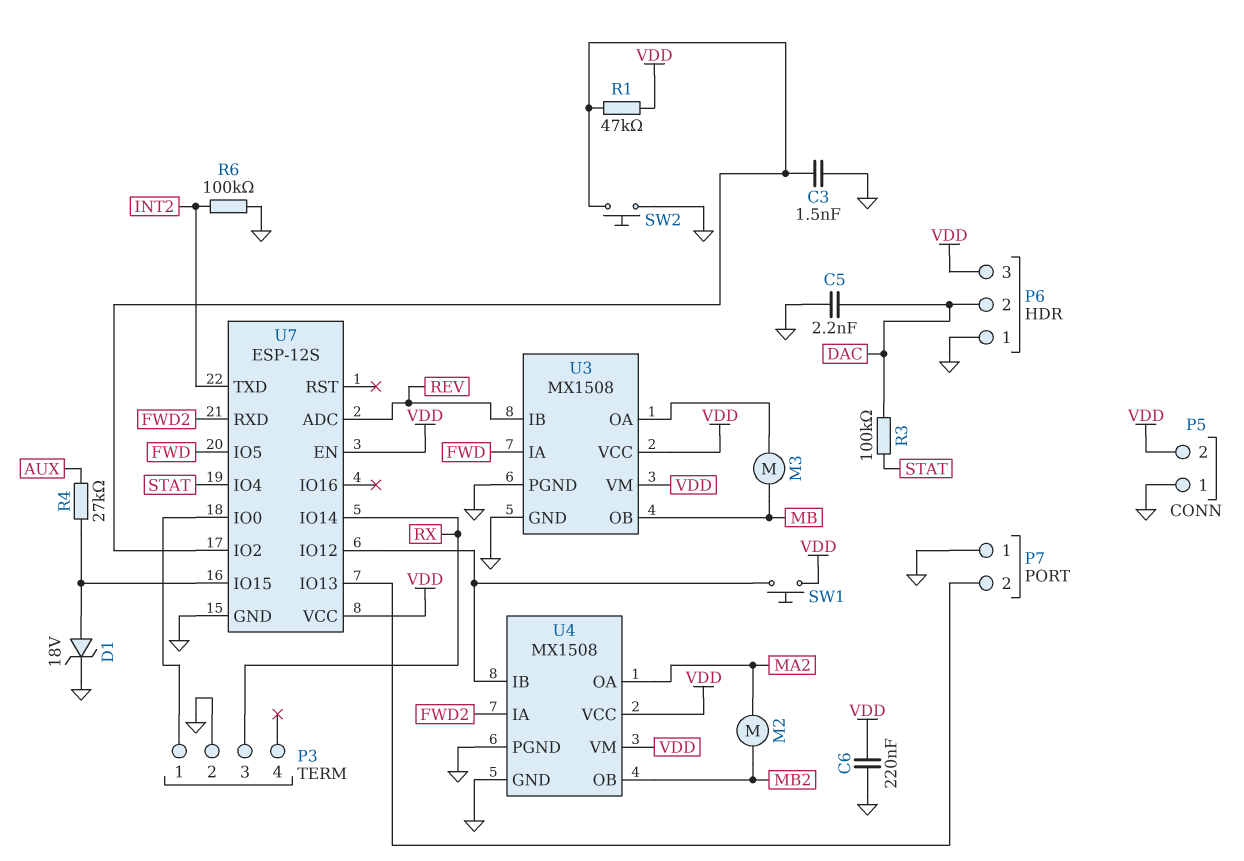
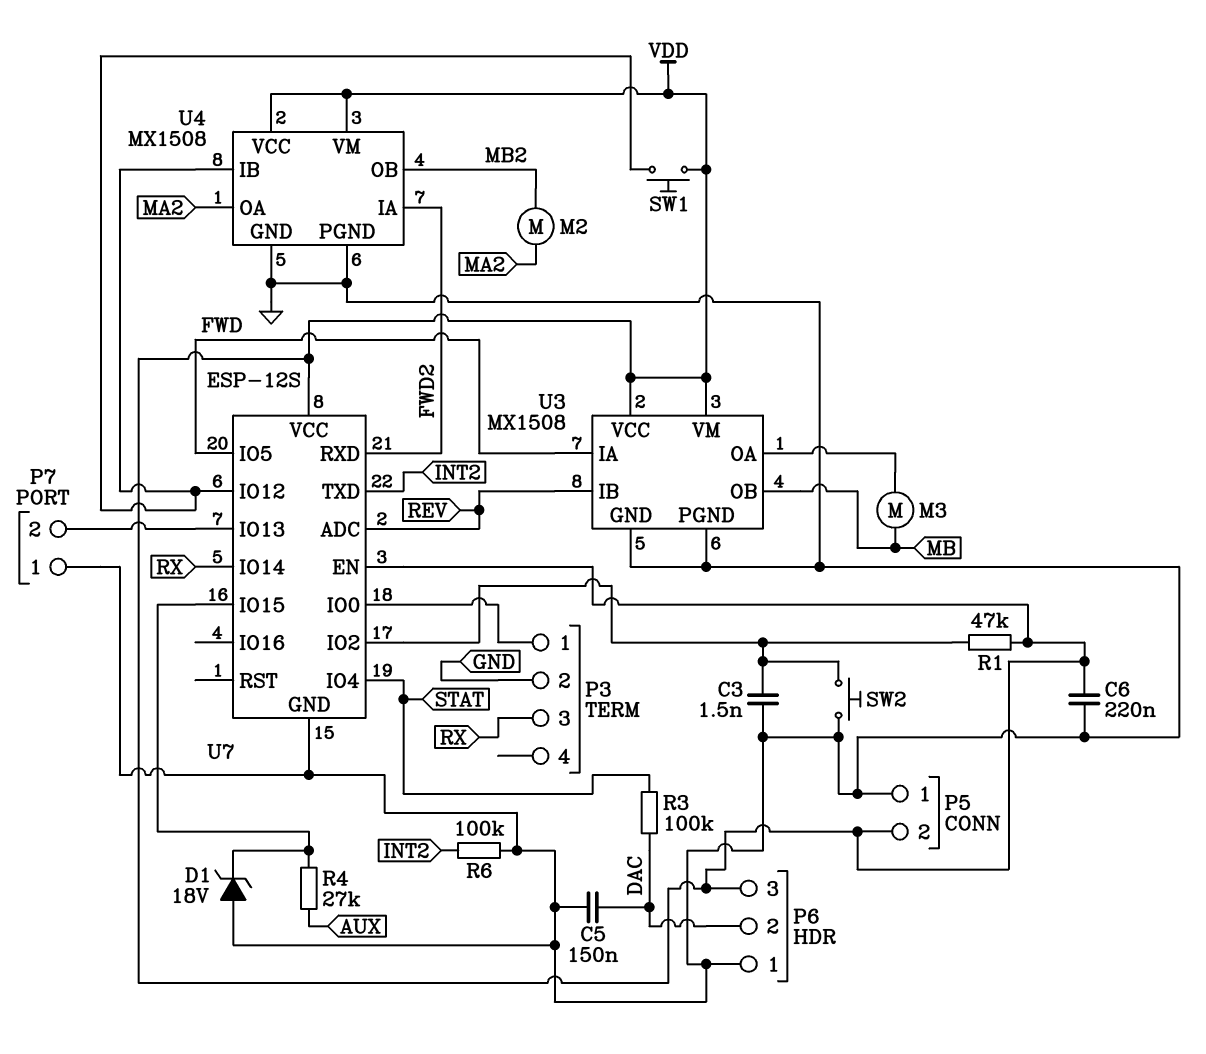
C5: 2.2nF (DAC, GND) -> 150nF (DAC, GND)
D1: zener 18V (A U7/IO15, K GND) -> zener 18V (A GND, K U7/IO15)

